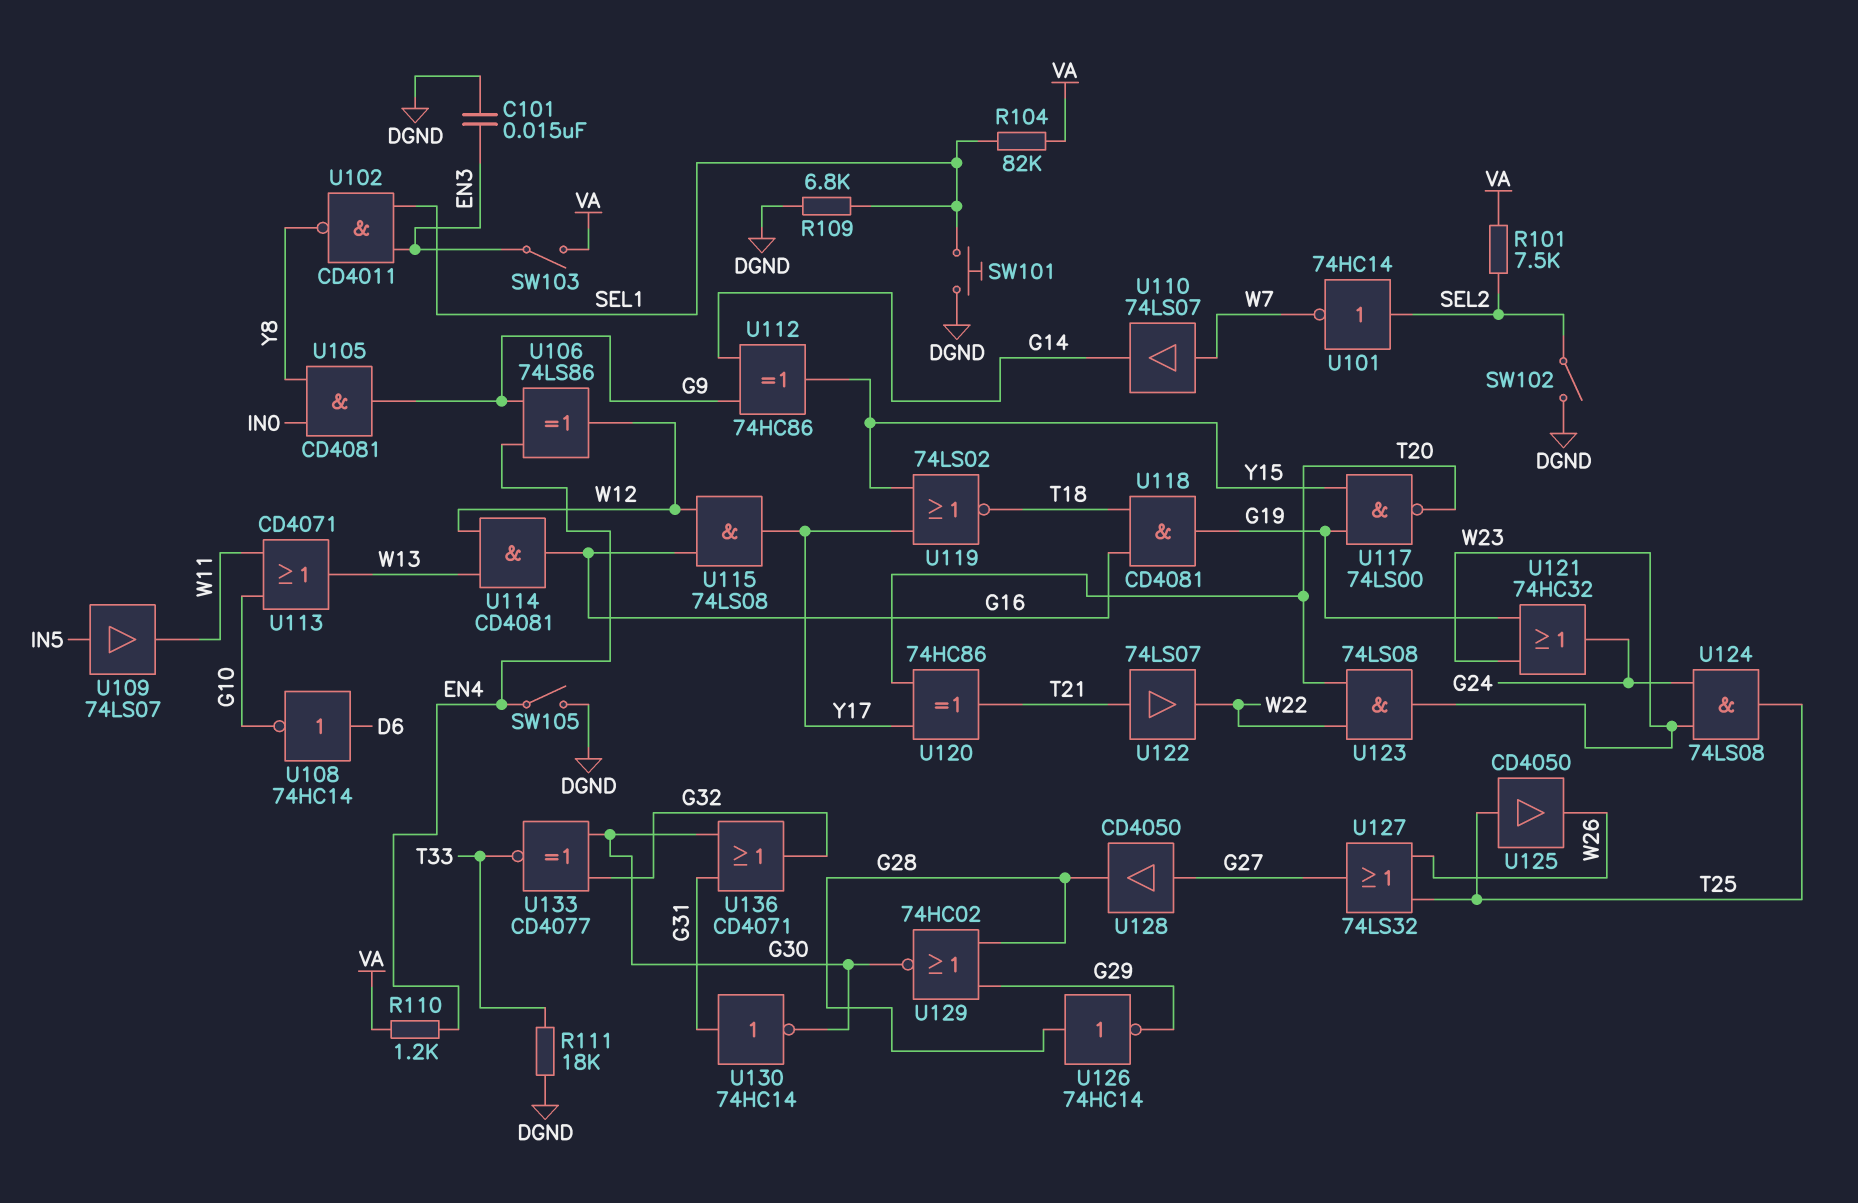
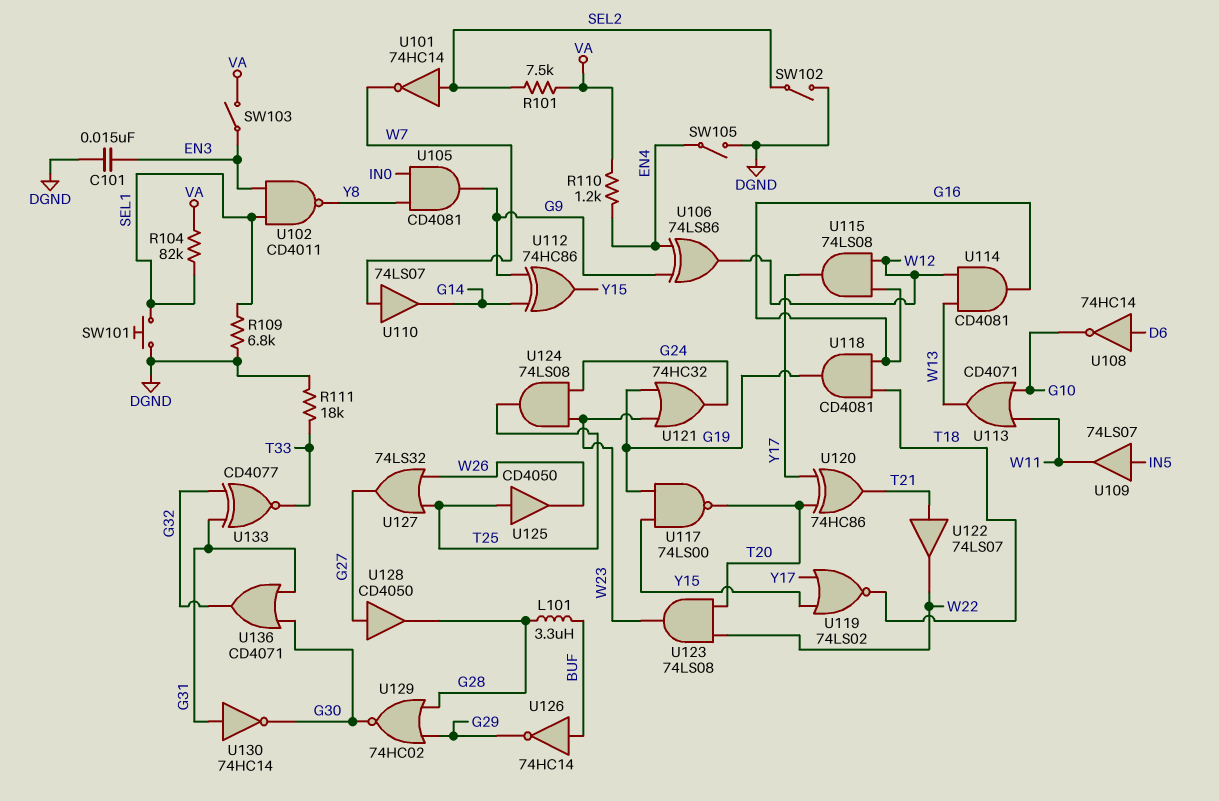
L101: none -> 3.3uH (BUF, G28)
U126: NOT 74HC14 (in G28, out G29) -> NOT 74HC14 (in BUF, out G29)
U133: XNOR CD4077 (in G30, in G32, out T33) -> XNOR CD4077 (in G31, in G32, out T33)

